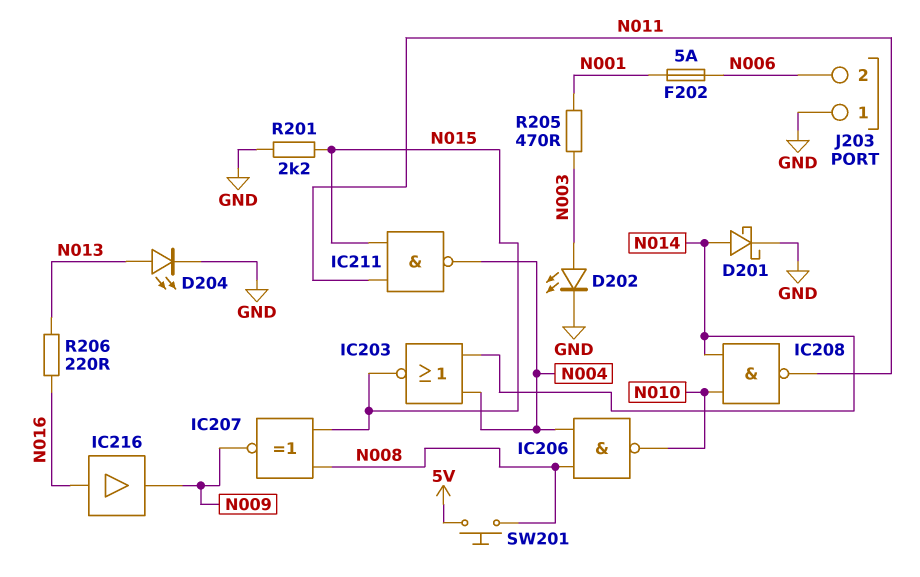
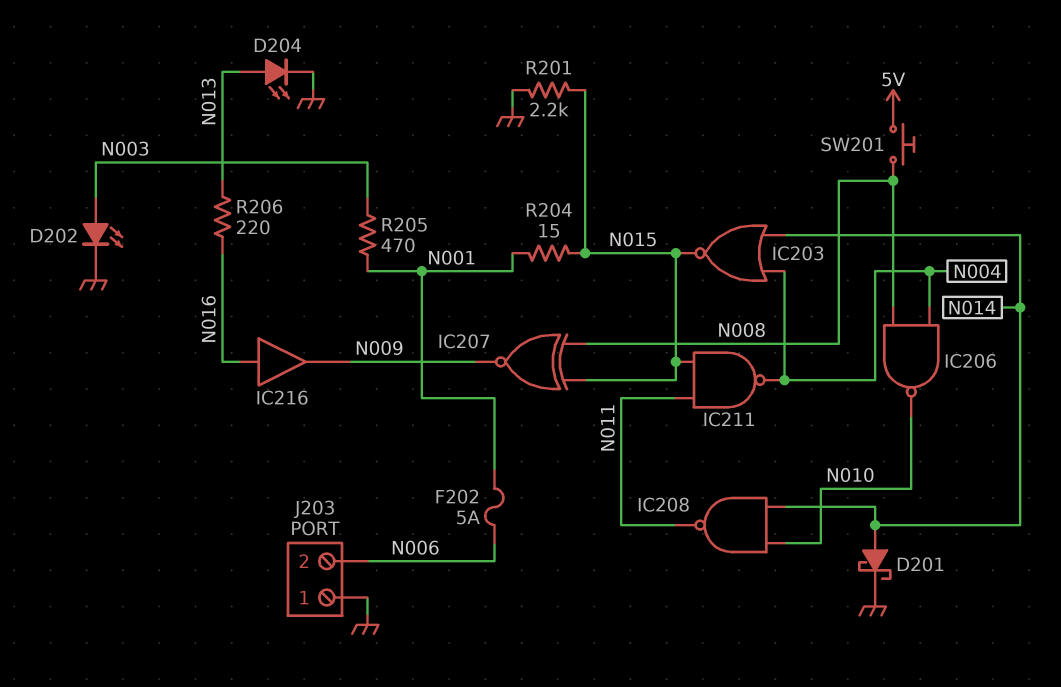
R204: none -> 15 (N001, N015)

